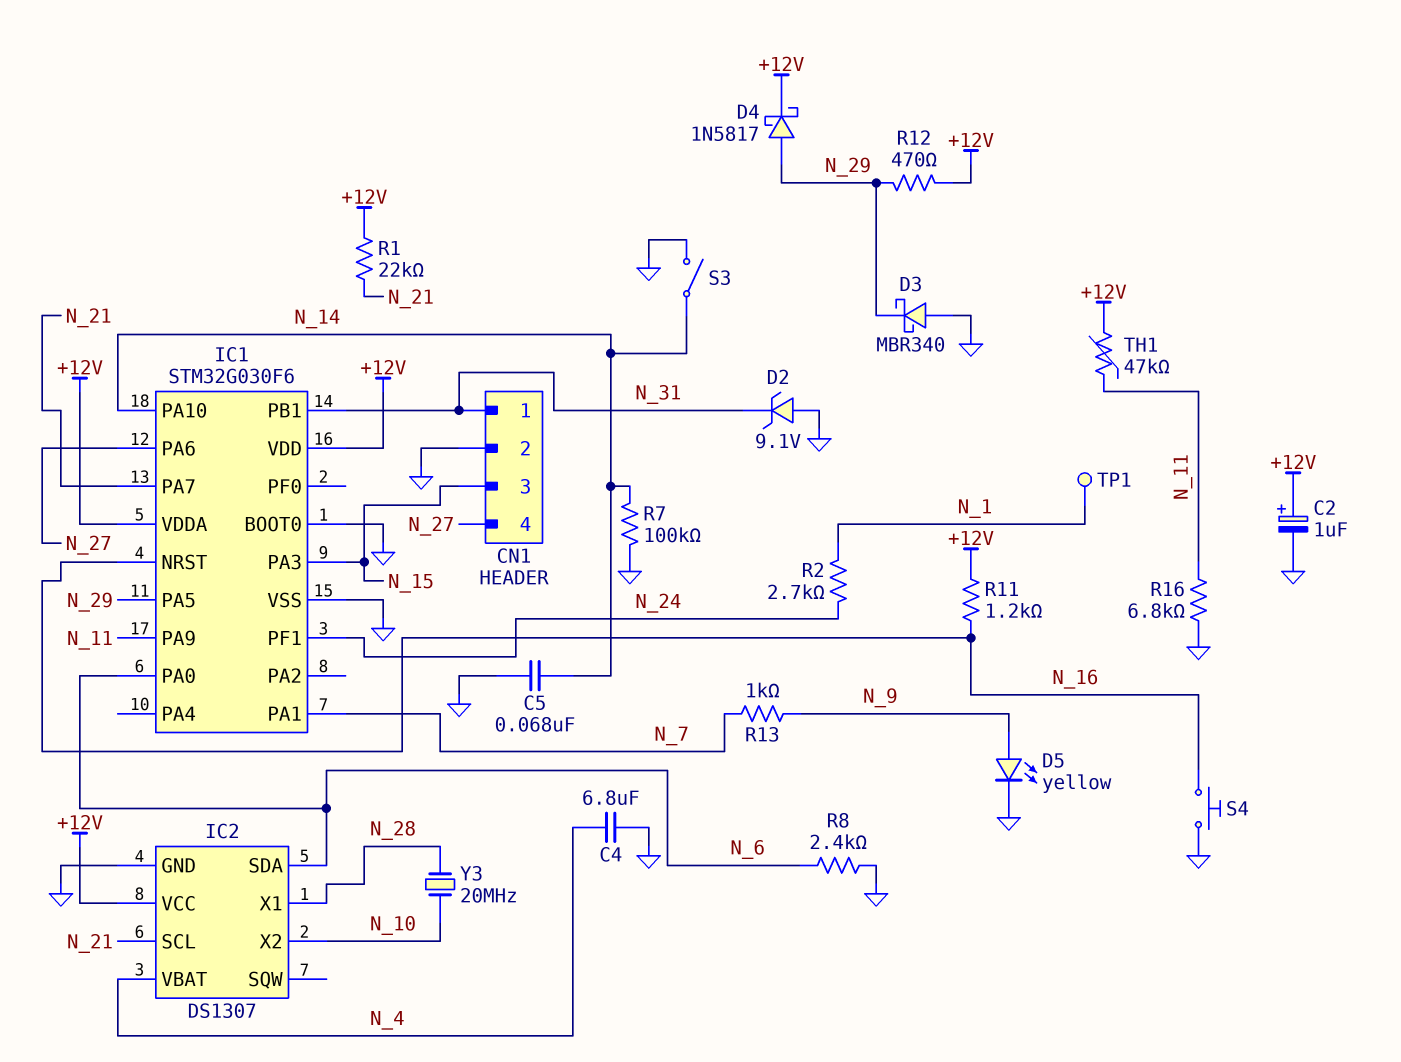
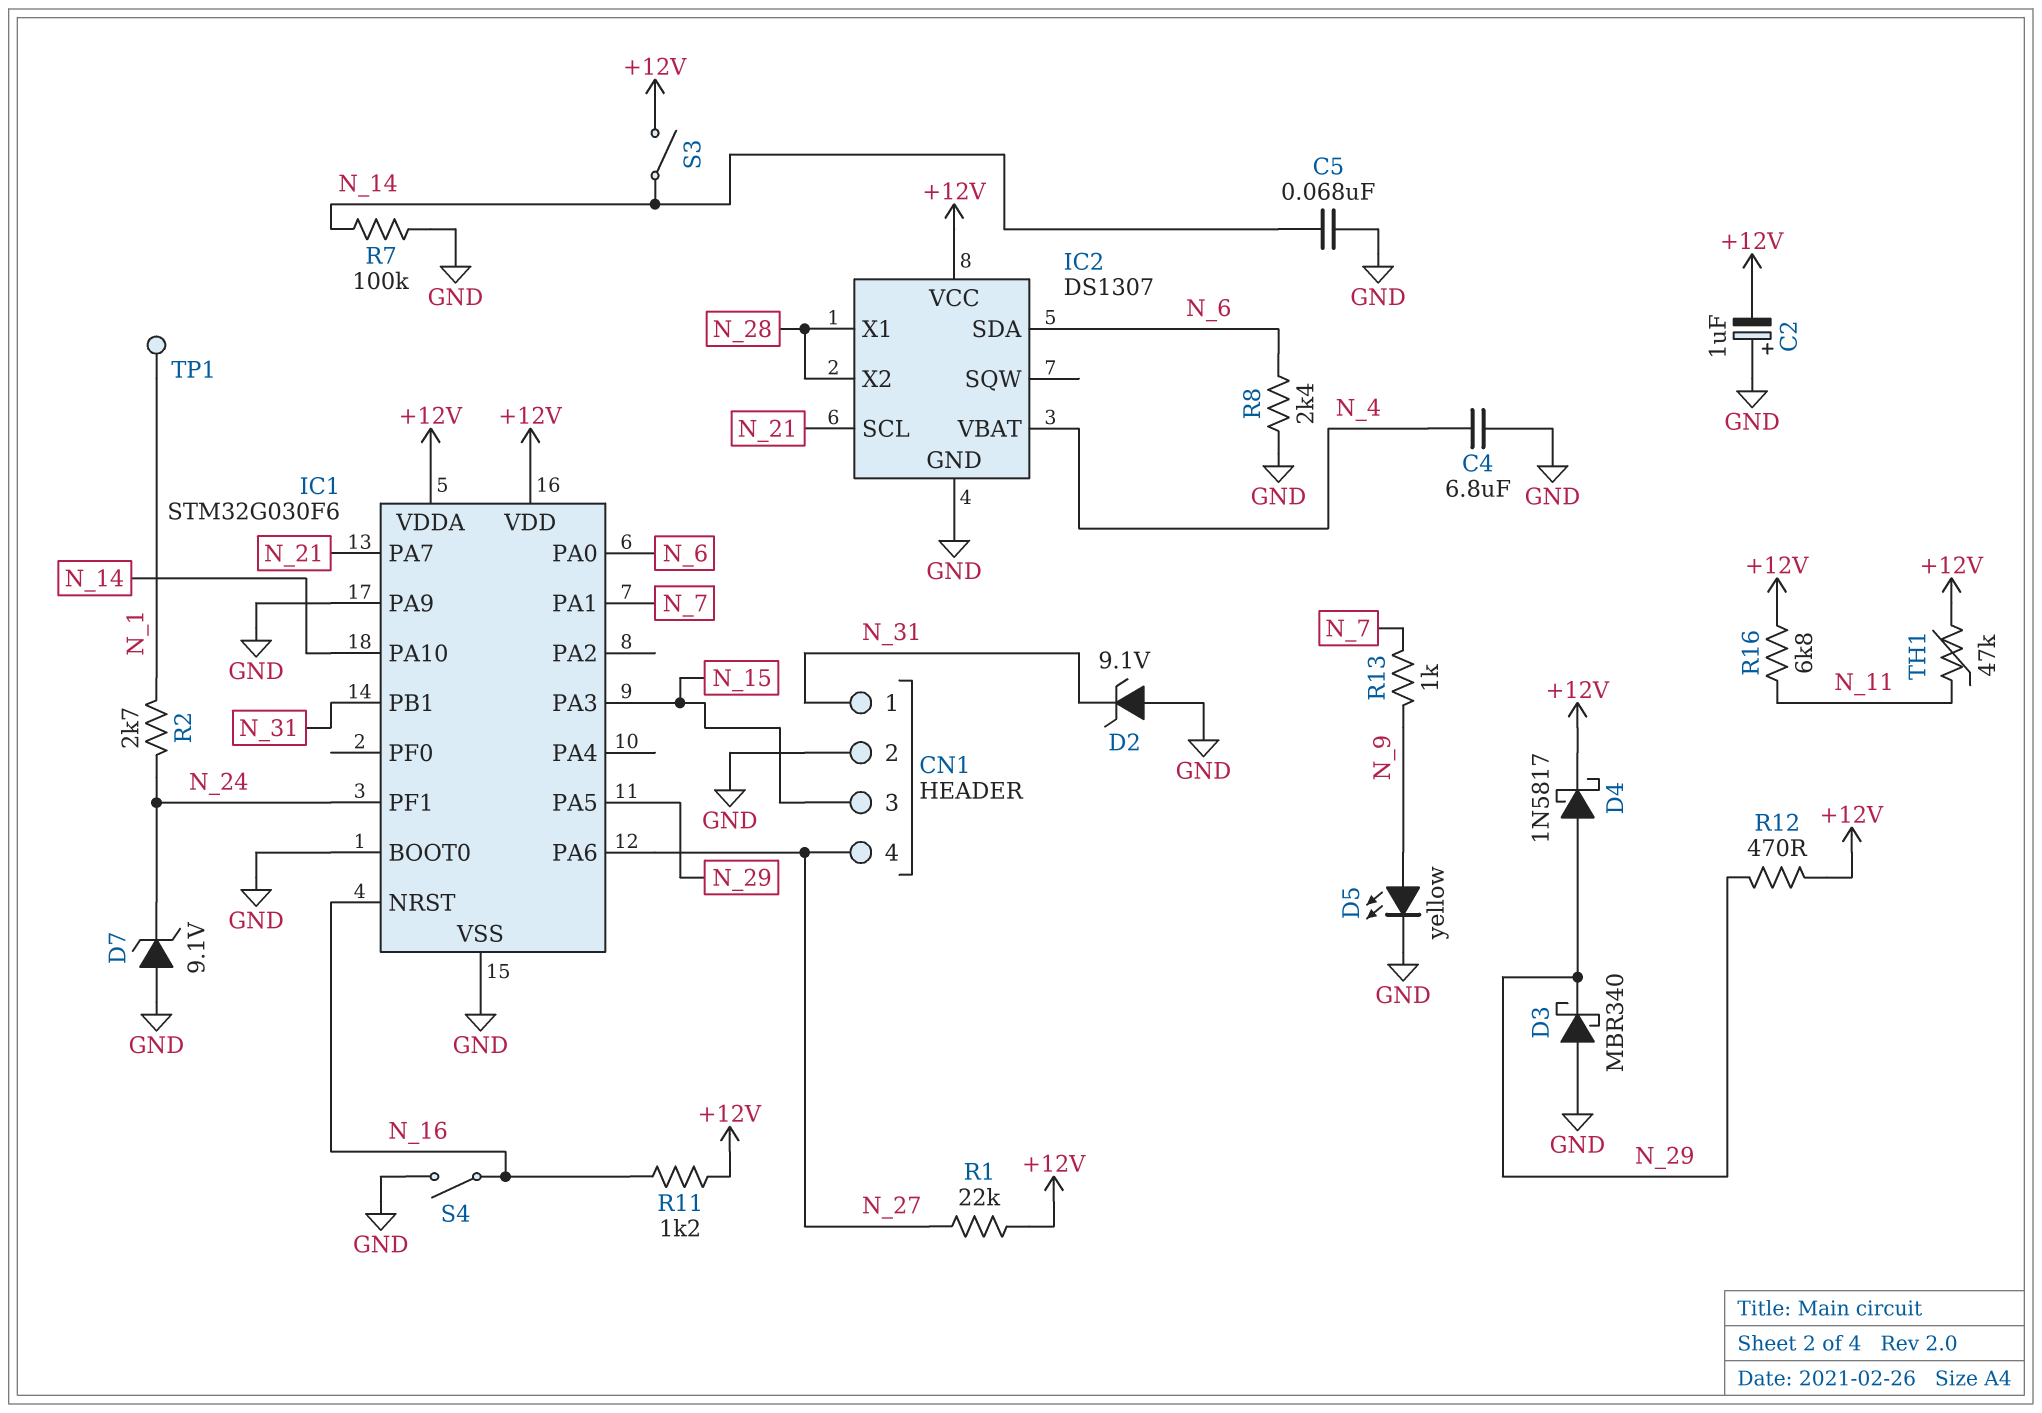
C2: 1uF (plus +12V, minus GND) -> 1uF (plus GND, minus +12V)
D7: none -> zener 9.1V (A GND, K N_24)
IC1 pin PA9: N_11 -> GND
IC2 pin X2: N_10 -> N_28
R1: 22k (+12V, N_21) -> 22k (+12V, N_27)
R16: 6.8k (GND, N_11) -> 6.8k (+12V, N_11)
S3: switch (GND, N_14) -> switch (+12V, N_14)
S4: button (GND, N_16) -> switch (GND, N_16)
Y3: 20MHz (N_10, N_28) -> none

